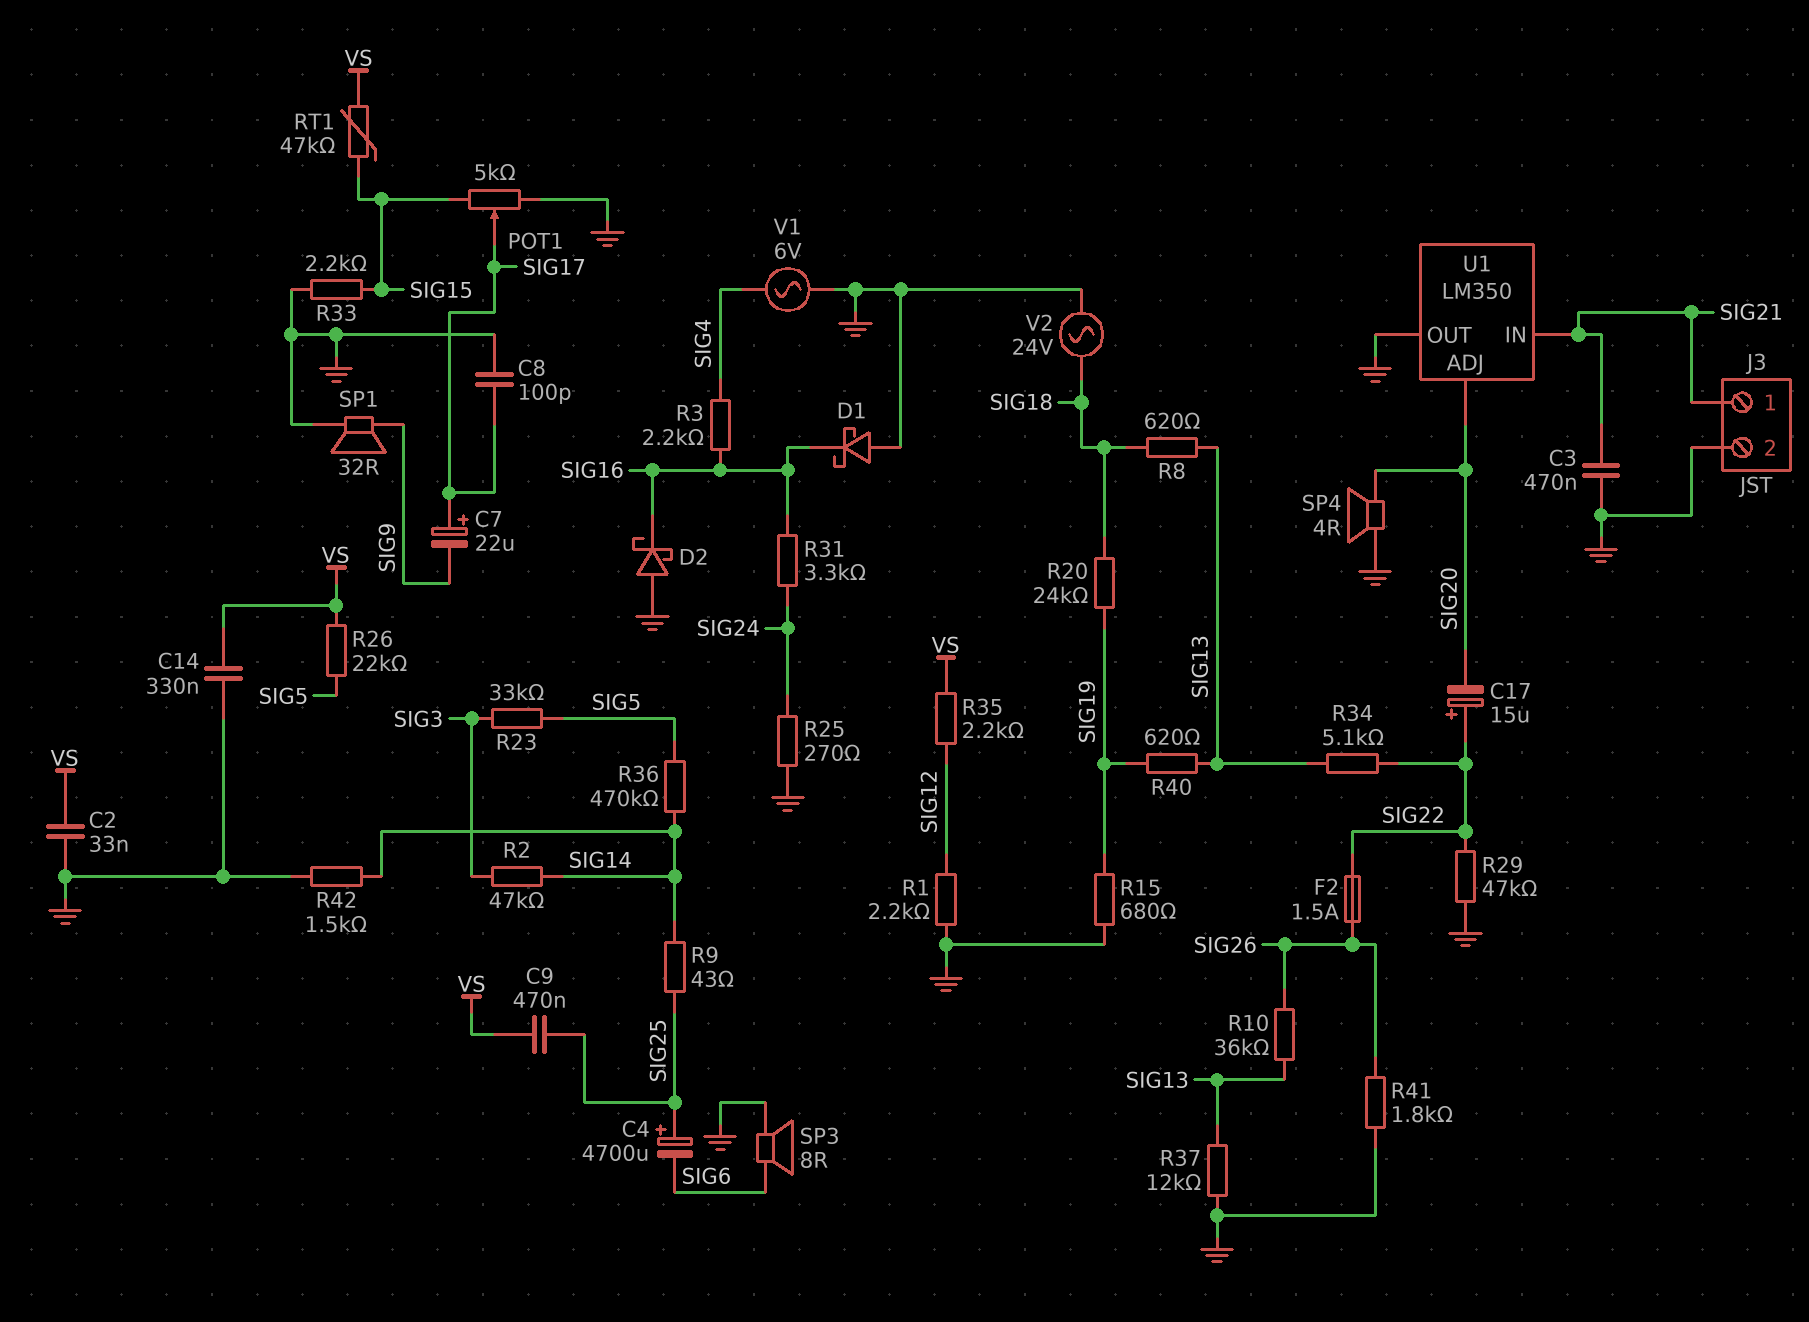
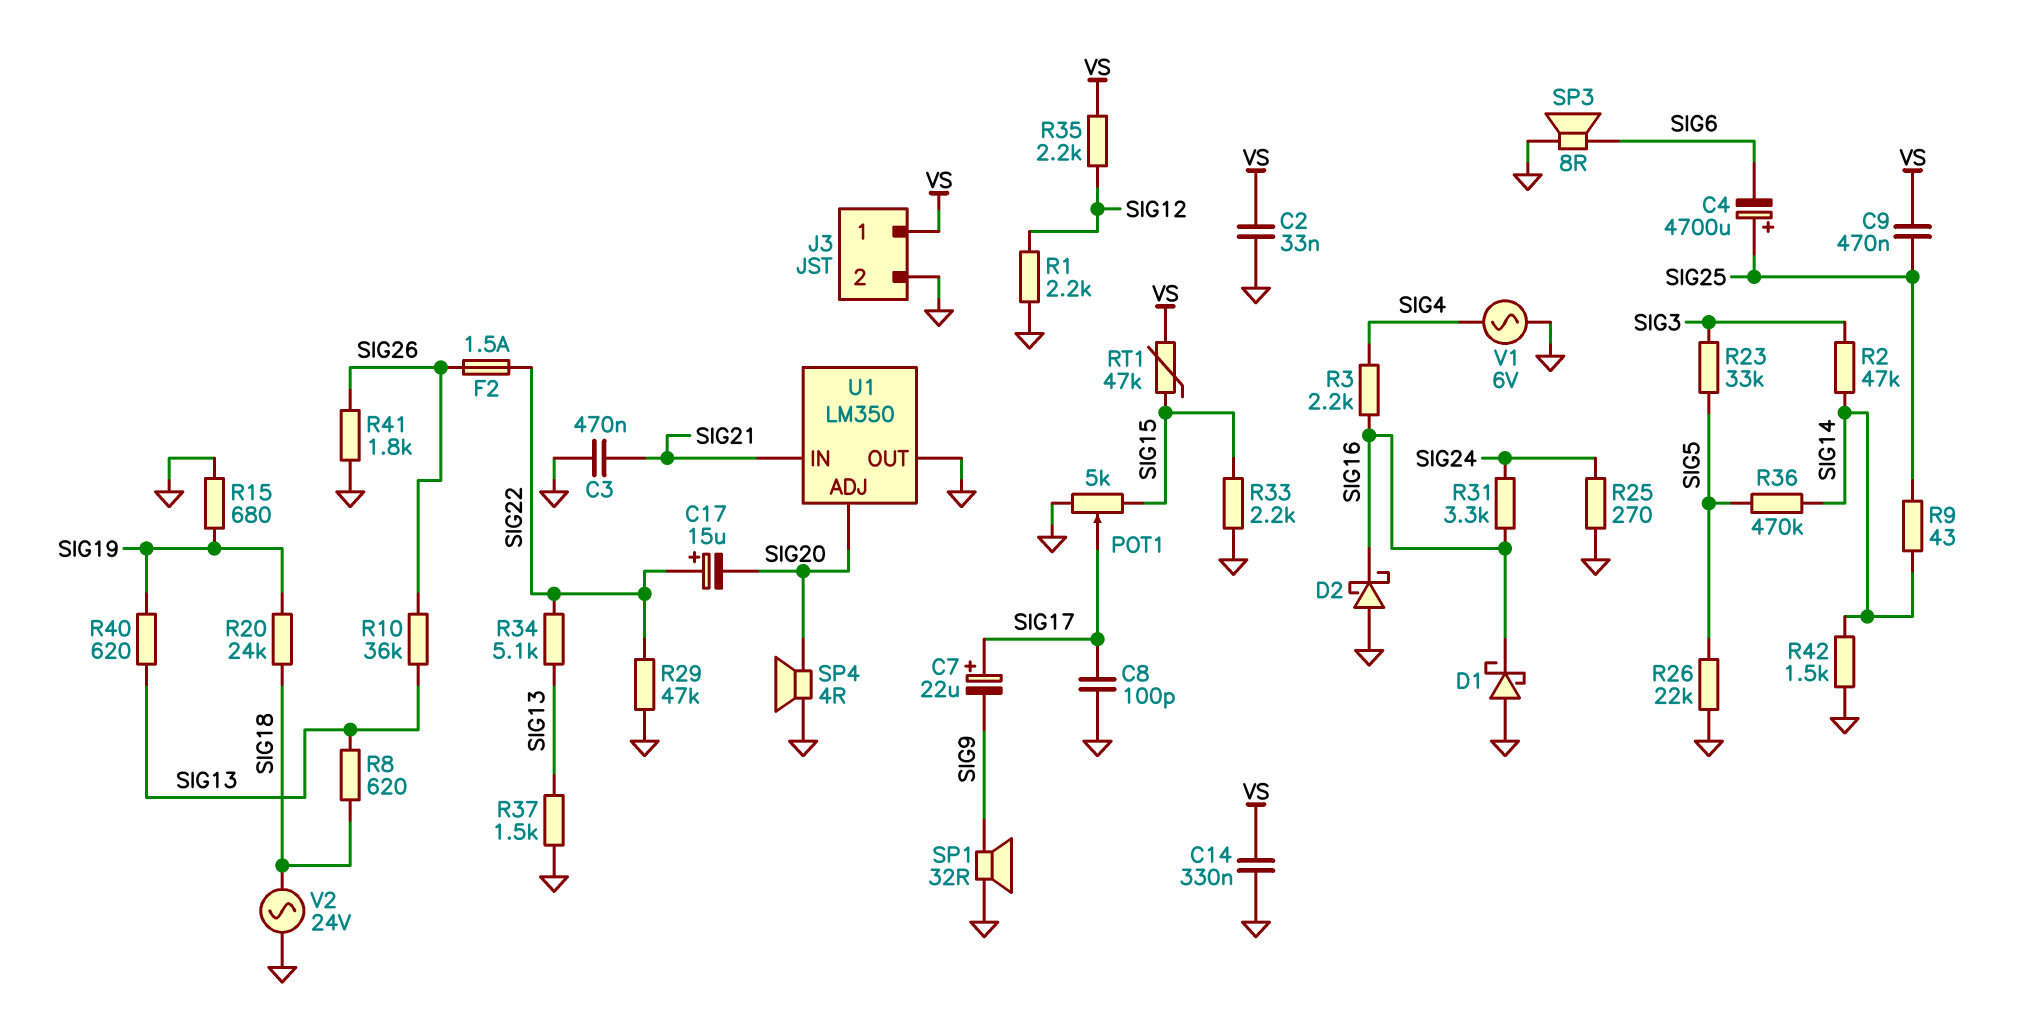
J3 pin 1: SIG21 -> VS
R26: 22k (SIG5, VS) -> 22k (GND, SIG5)
R37: 12k (GND, SIG13) -> 1.5k (GND, SIG13)

